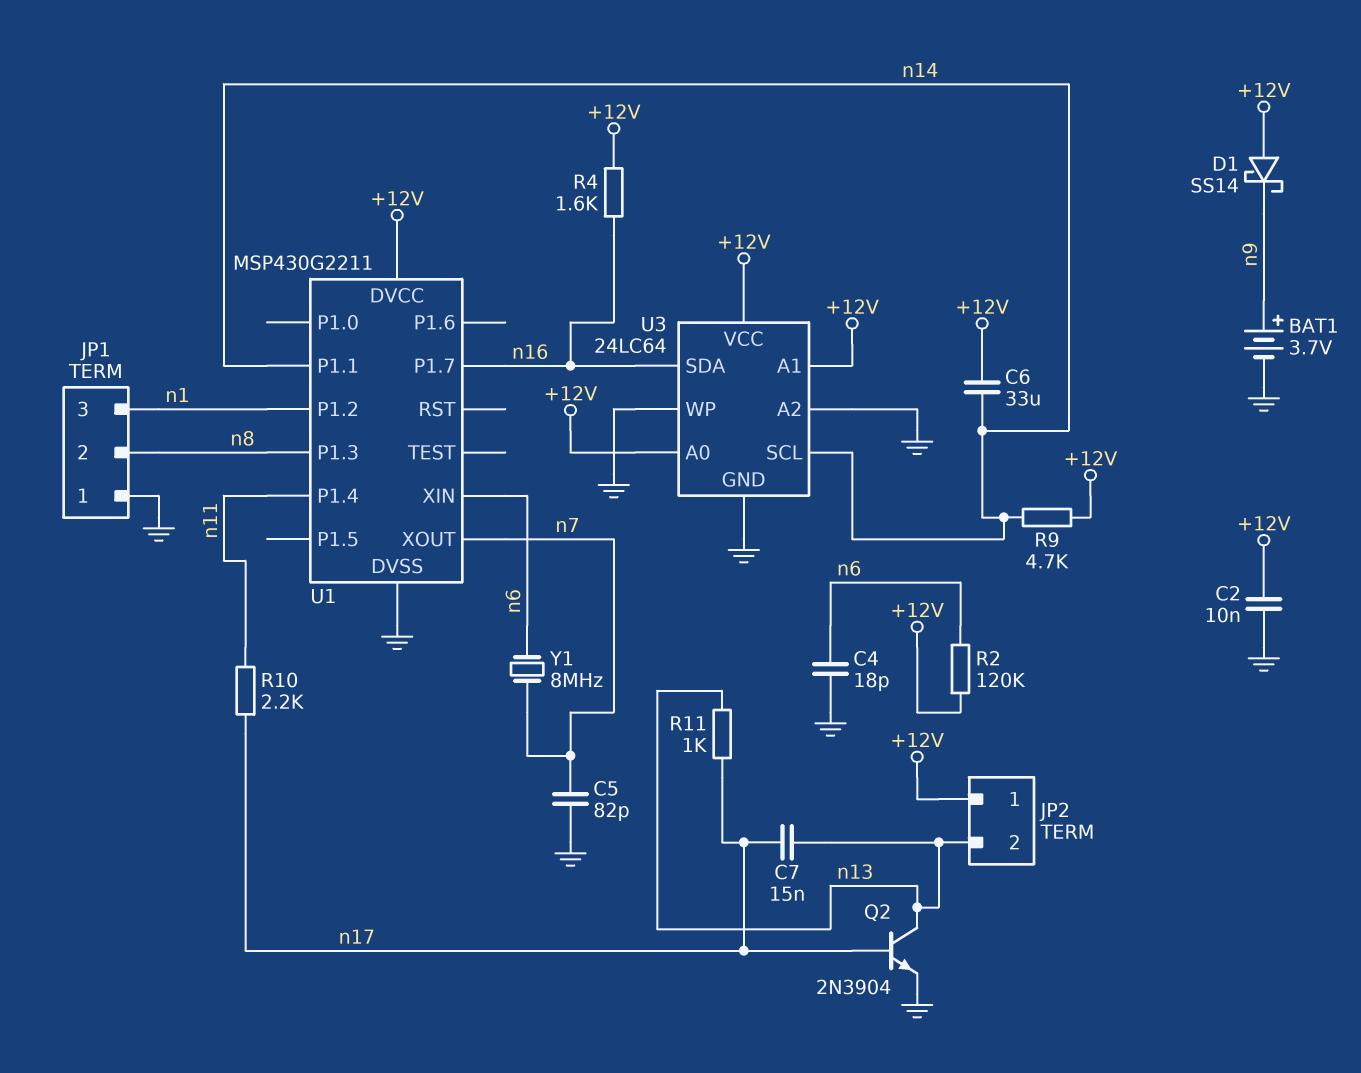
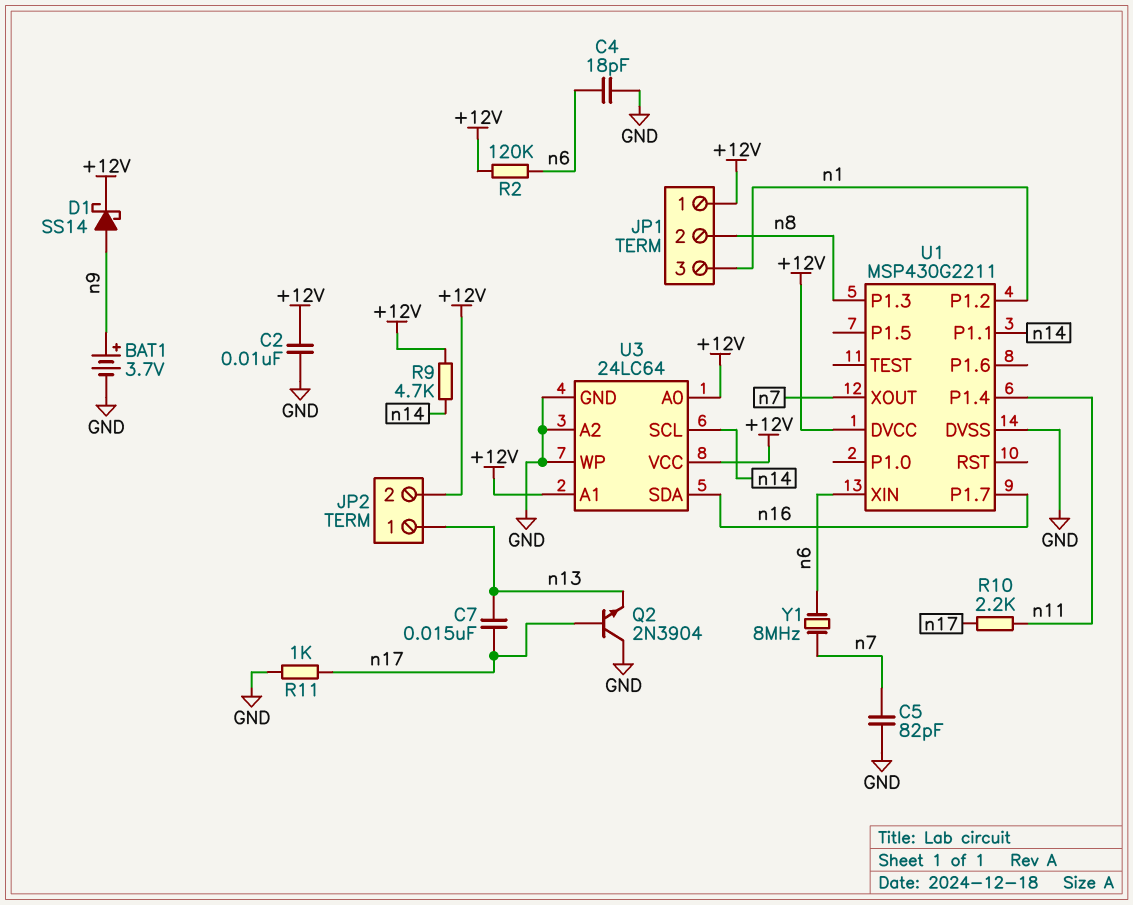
C6: 33uF (+12V, n14) -> none
D1: schottky SS14 (A +12V, K n9) -> schottky SS14 (A n9, K +12V)
JP1 pin 1: GND -> +12V
JP2 pin 1: +12V -> n13
JP2 pin 2: n13 -> +12V
Q2: NPN 2N3904 (B n17, C n13, E GND) -> NPN 2N3904 (B n17, C GND, E n13)
R4: 1.6k (+12V, n16) -> none
R11: 1k (n13, n17) -> 1k (GND, n17)

